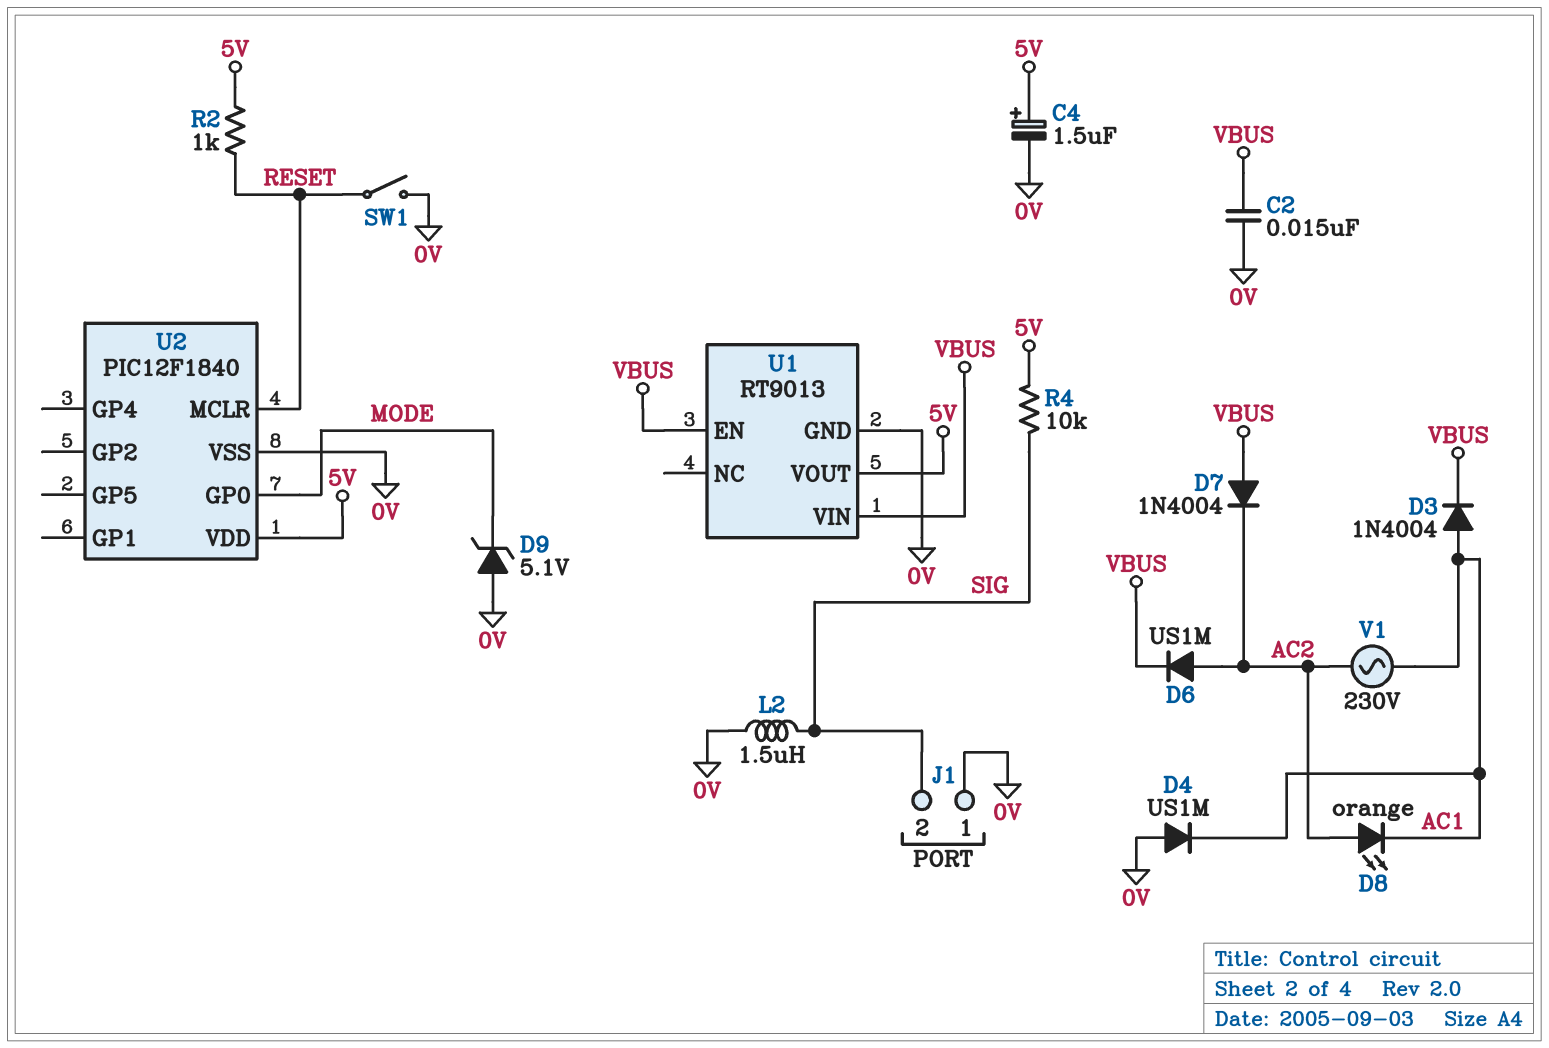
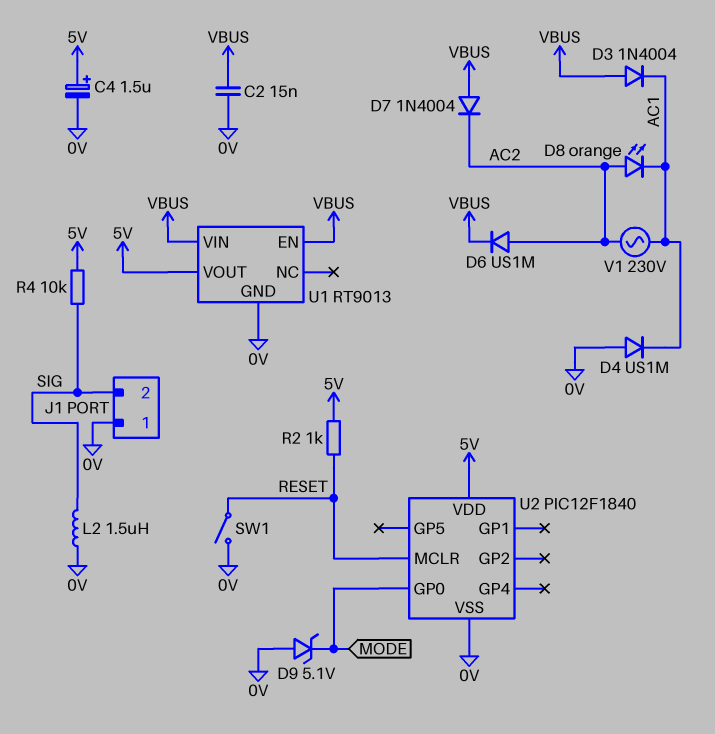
D3: diode 1N4004 (A AC1, K VBUS) -> diode 1N4004 (A VBUS, K AC1)

